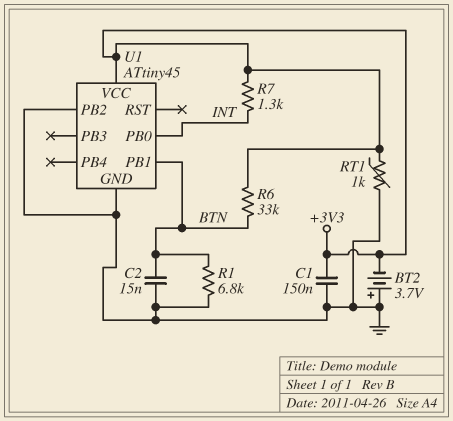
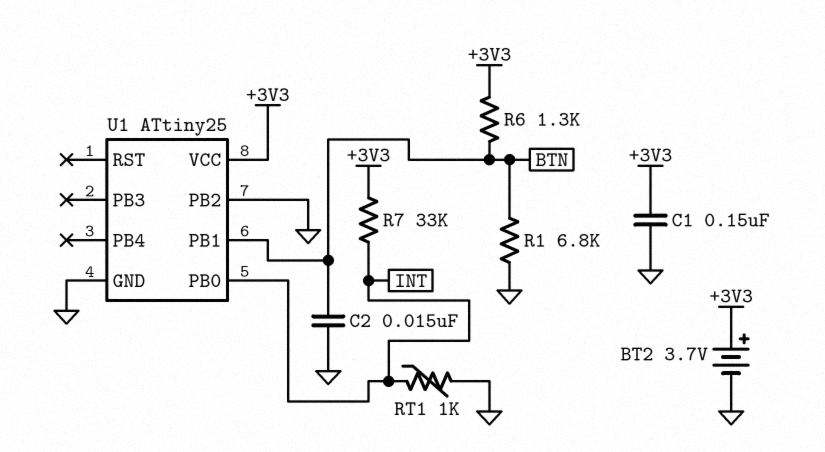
BT2: 3.7V (plus GND, minus +3V3) -> 3.7V (plus +3V3, minus GND)
R6: 33k (+3V3, BTN) -> 1.3k (+3V3, BTN)
R7: 1.3k (+3V3, INT) -> 33k (+3V3, INT)
RT1: 1k (+3V3, GND) -> 1k (GND, INT)
U1: ATtiny45 -> ATtiny25

